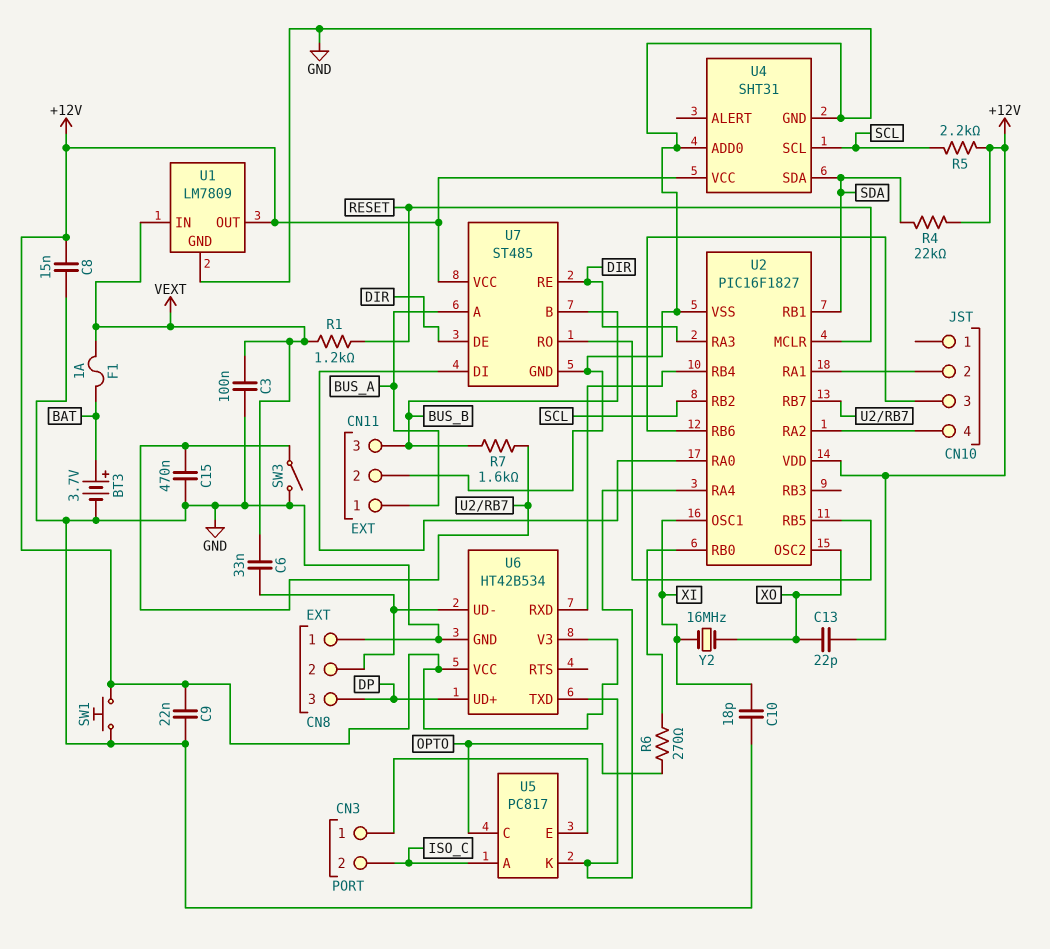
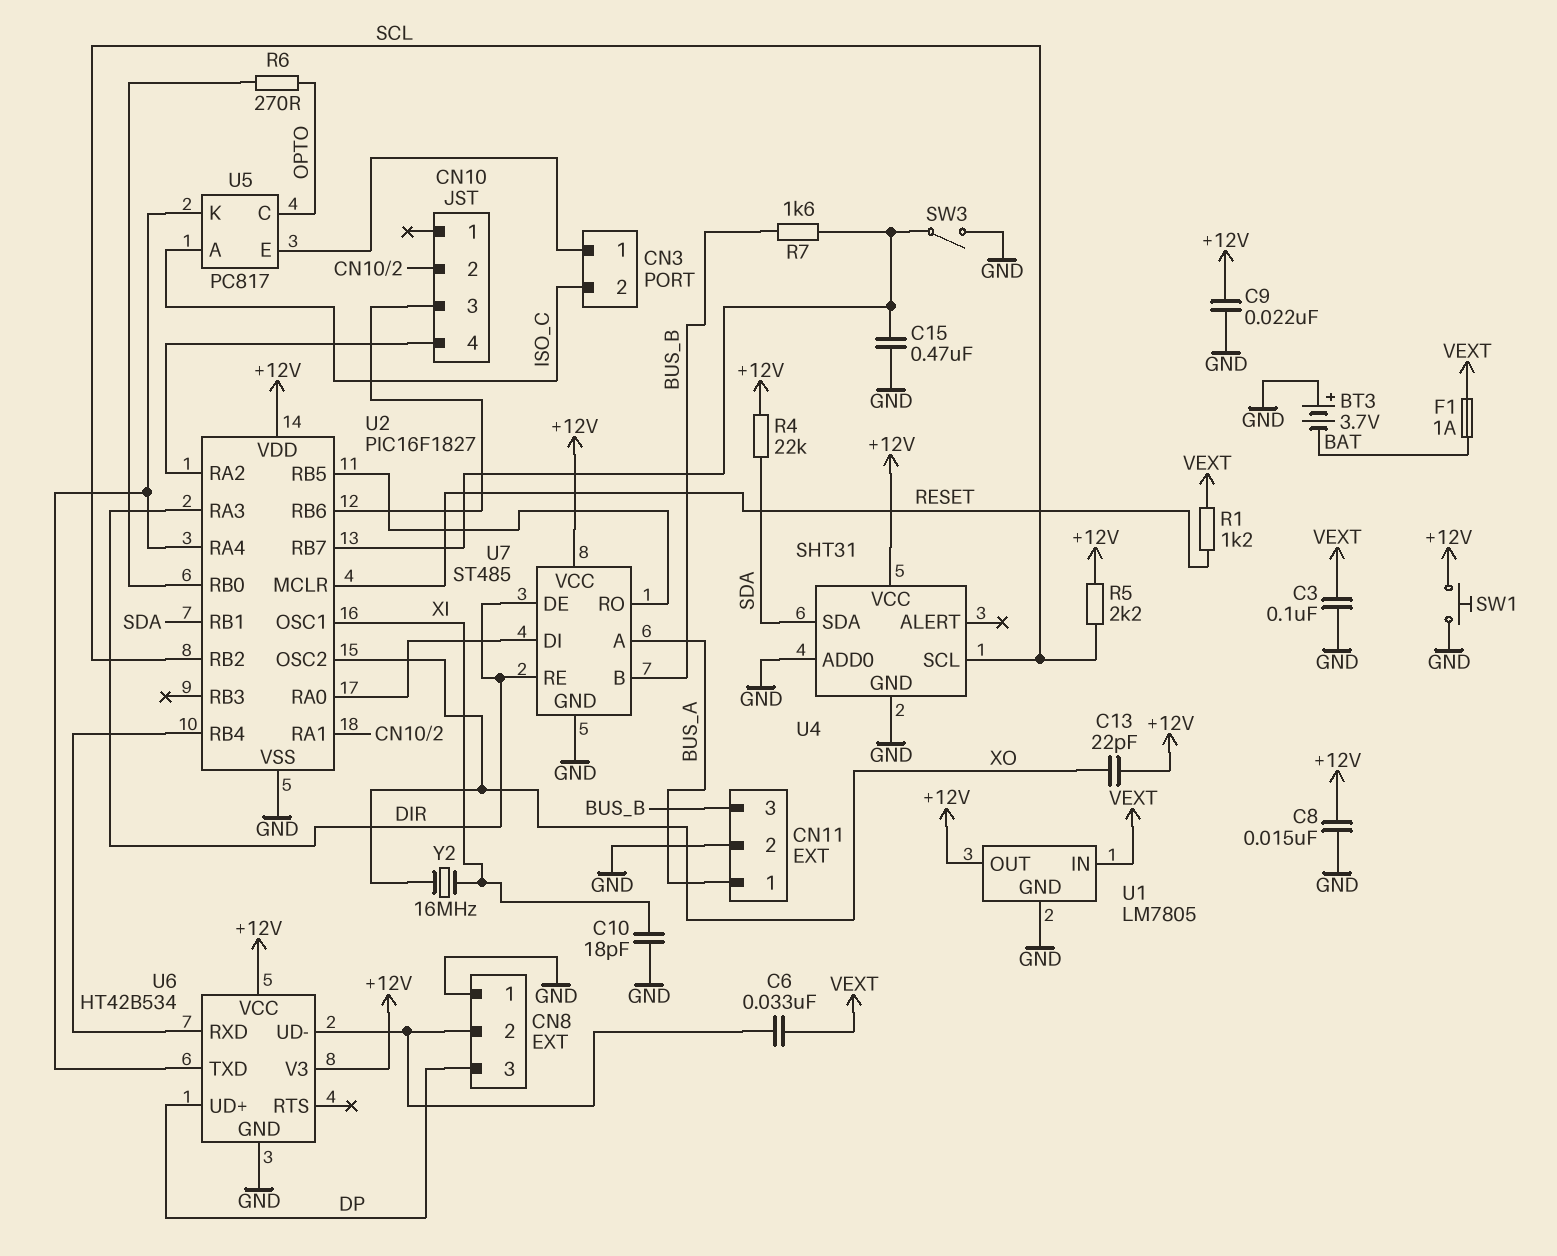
BT3: 3.7V (plus BAT, minus GND) -> 3.7V (plus GND, minus BAT)
U1: LM7809 -> LM7805

